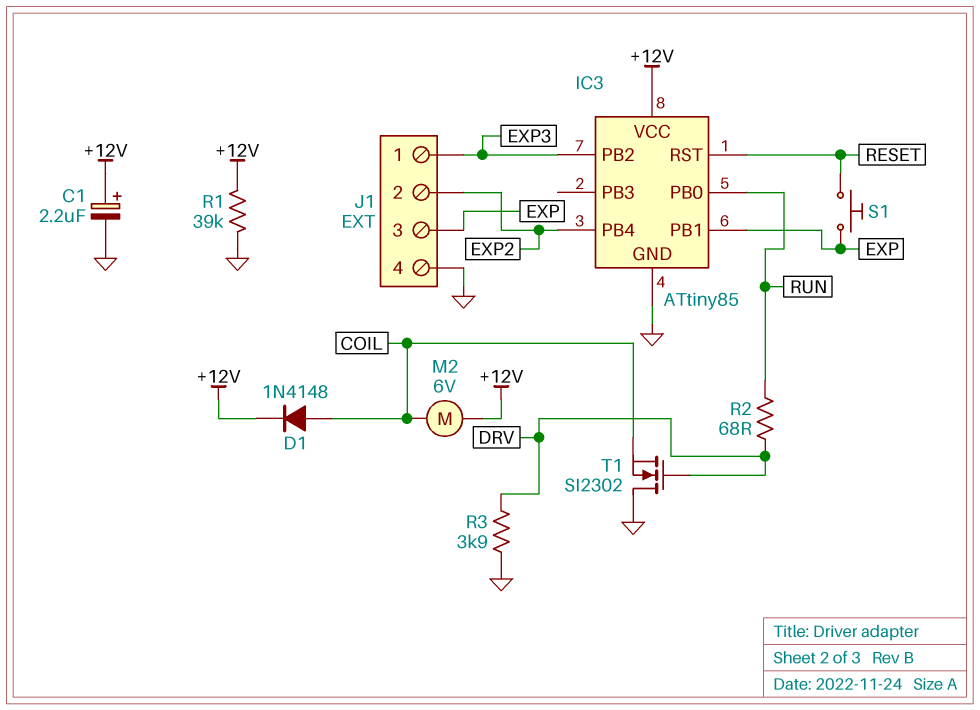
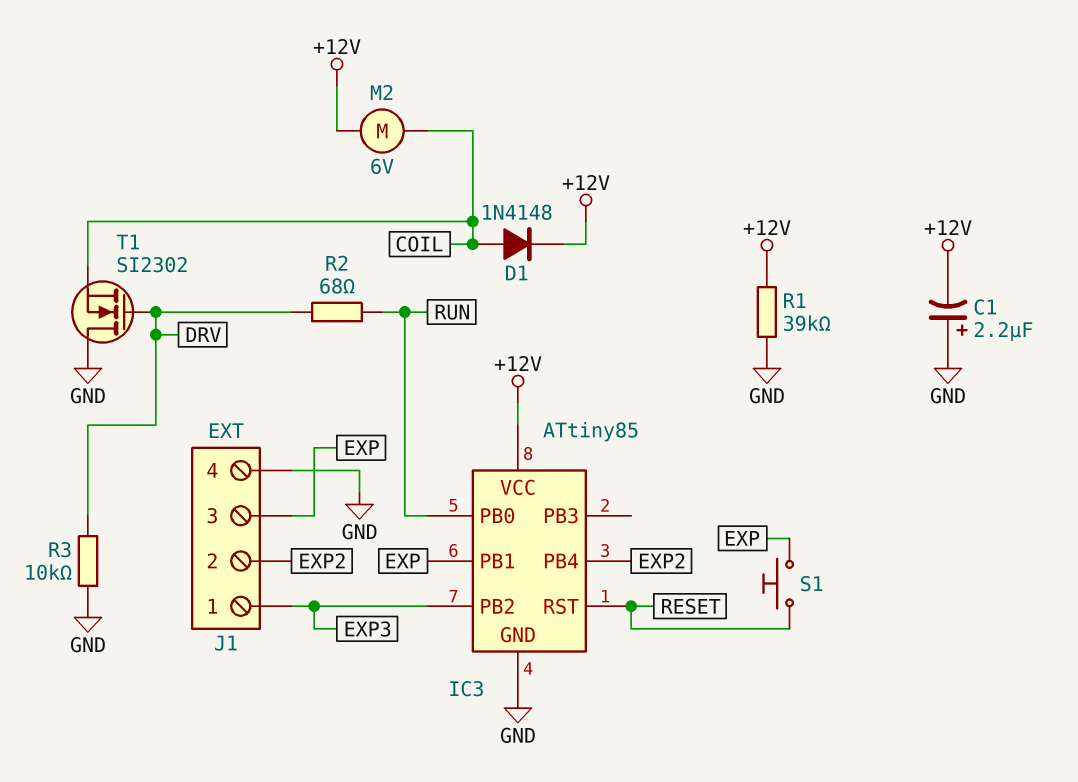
C1: 2.2uF (plus +12V, minus GND) -> 2.2uF (plus GND, minus +12V)
R3: 3.9k (DRV, GND) -> 10k (DRV, GND)

